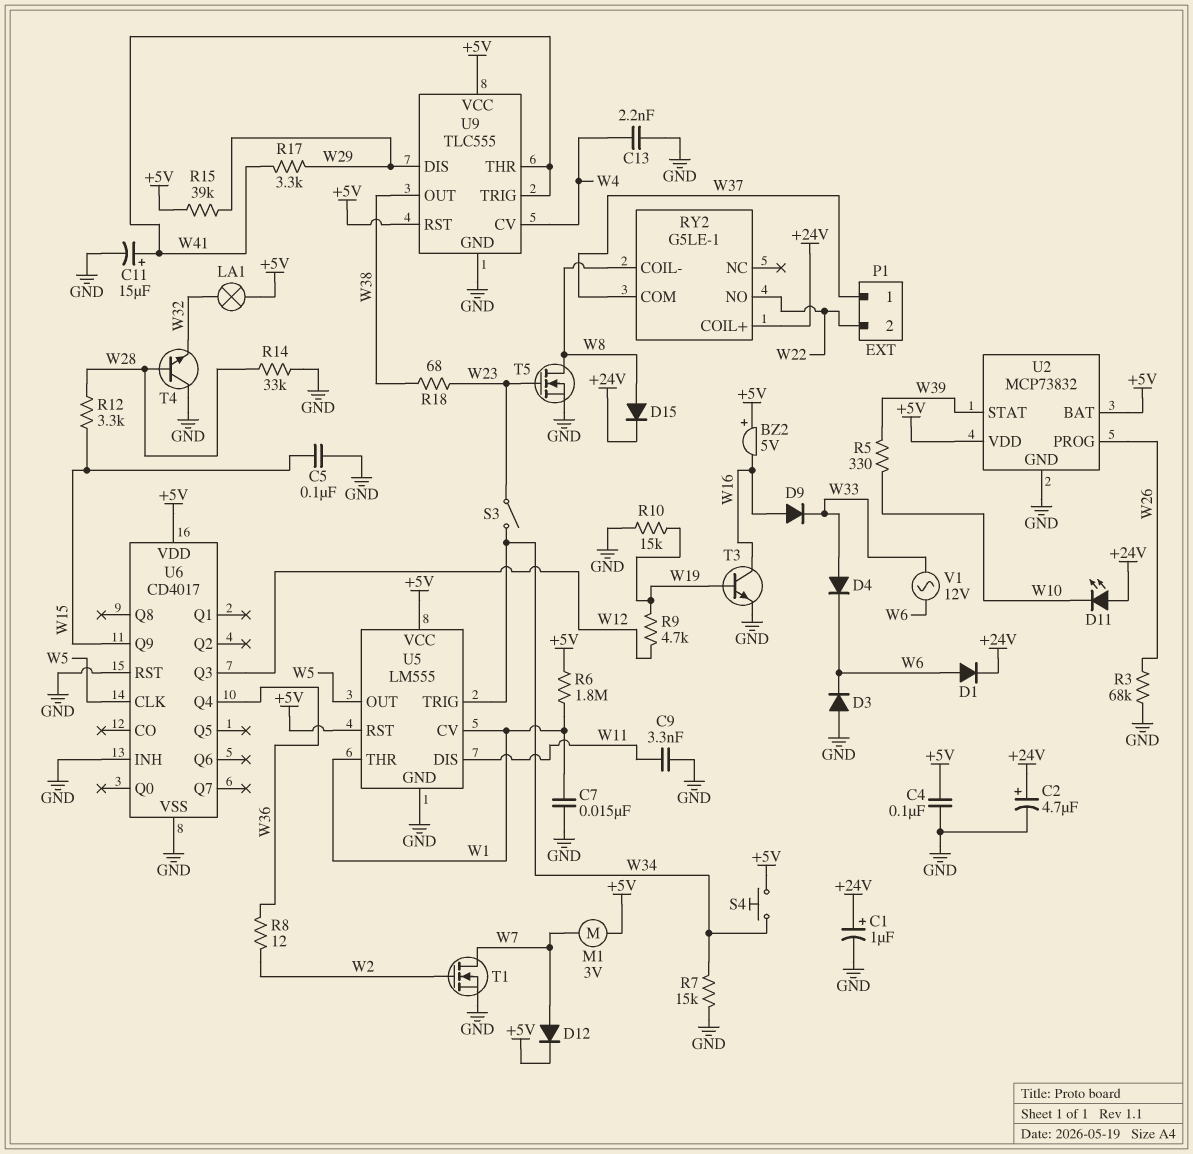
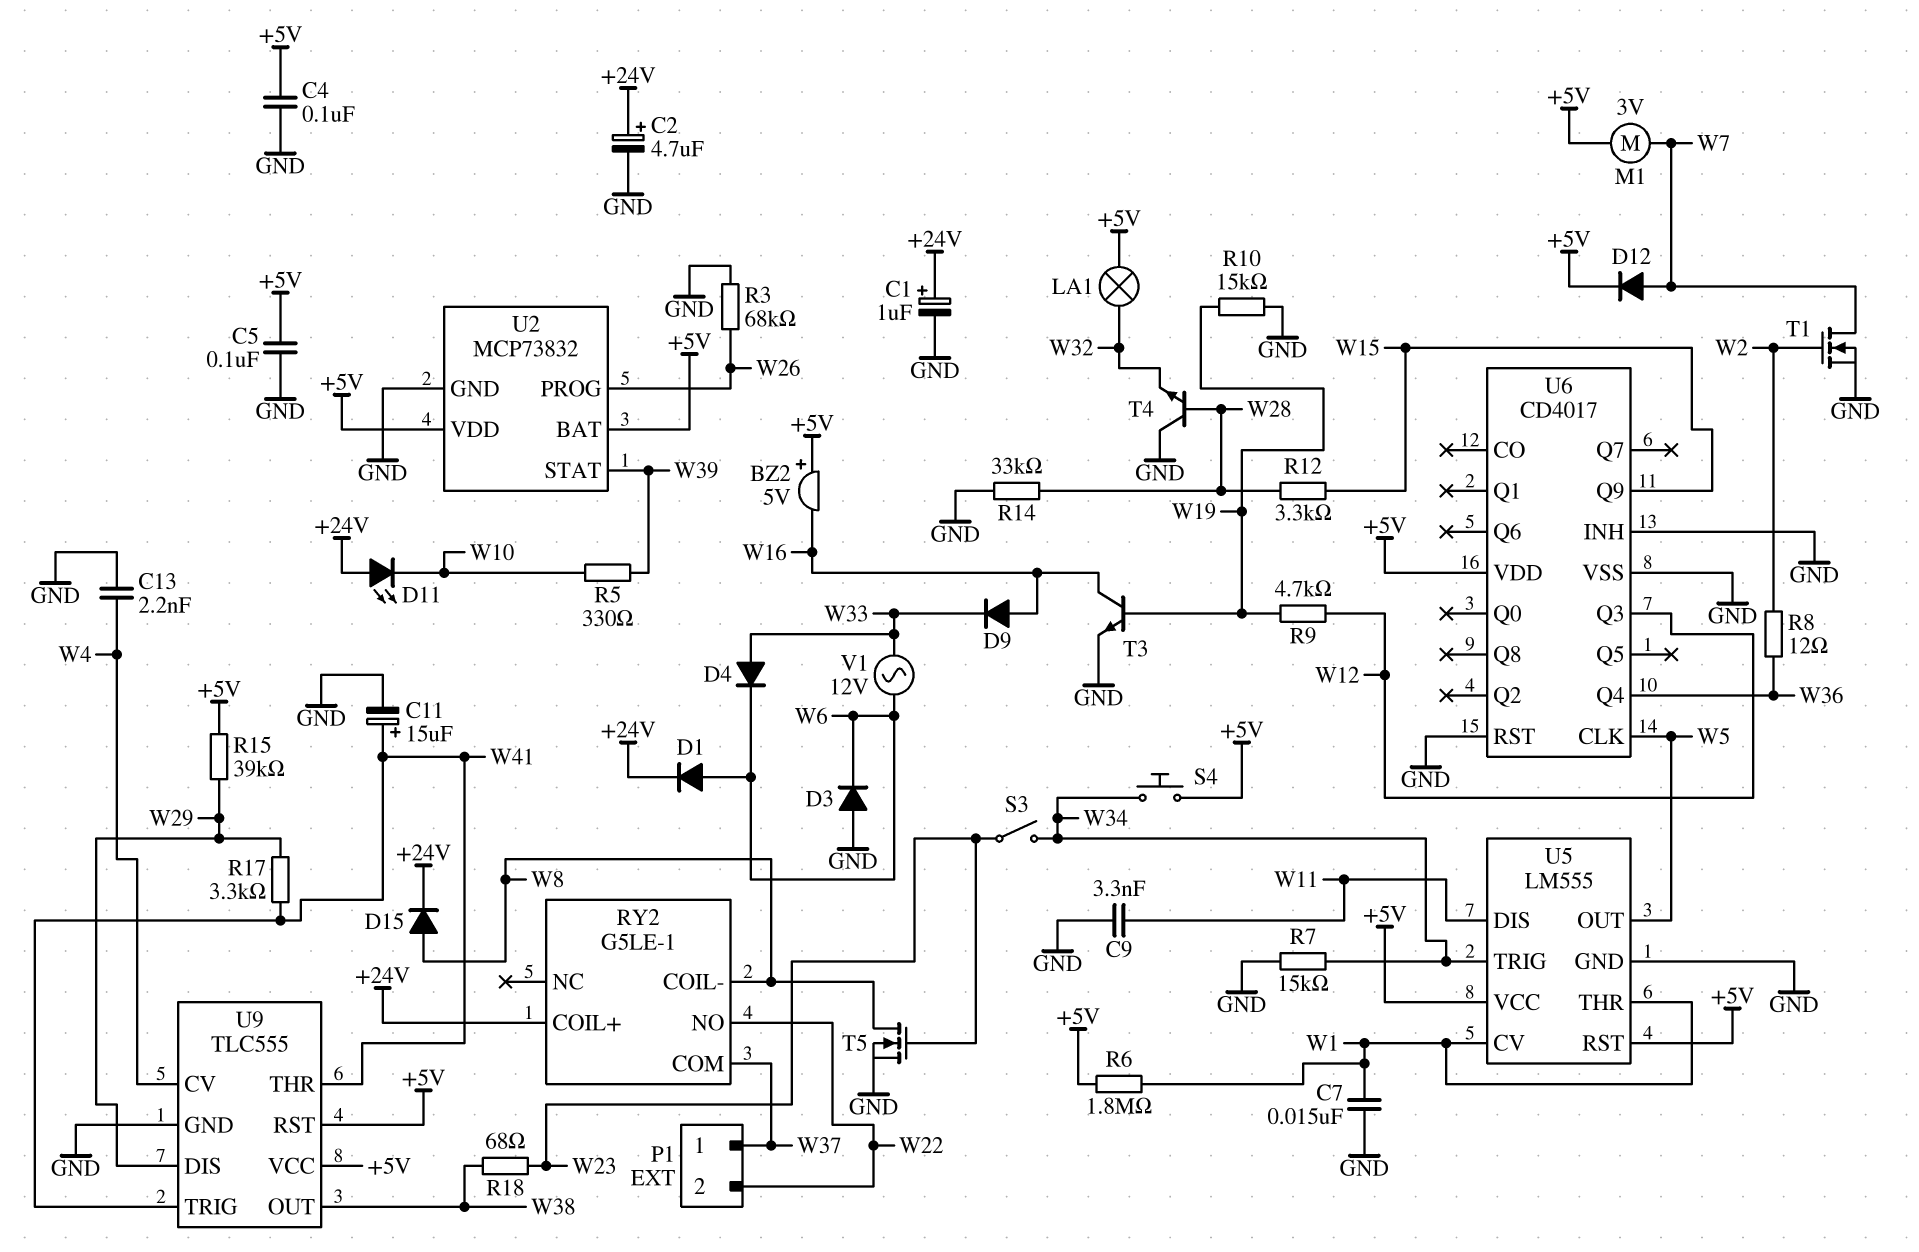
C5: 100nF (GND, W15) -> 100nF (+5V, GND)

